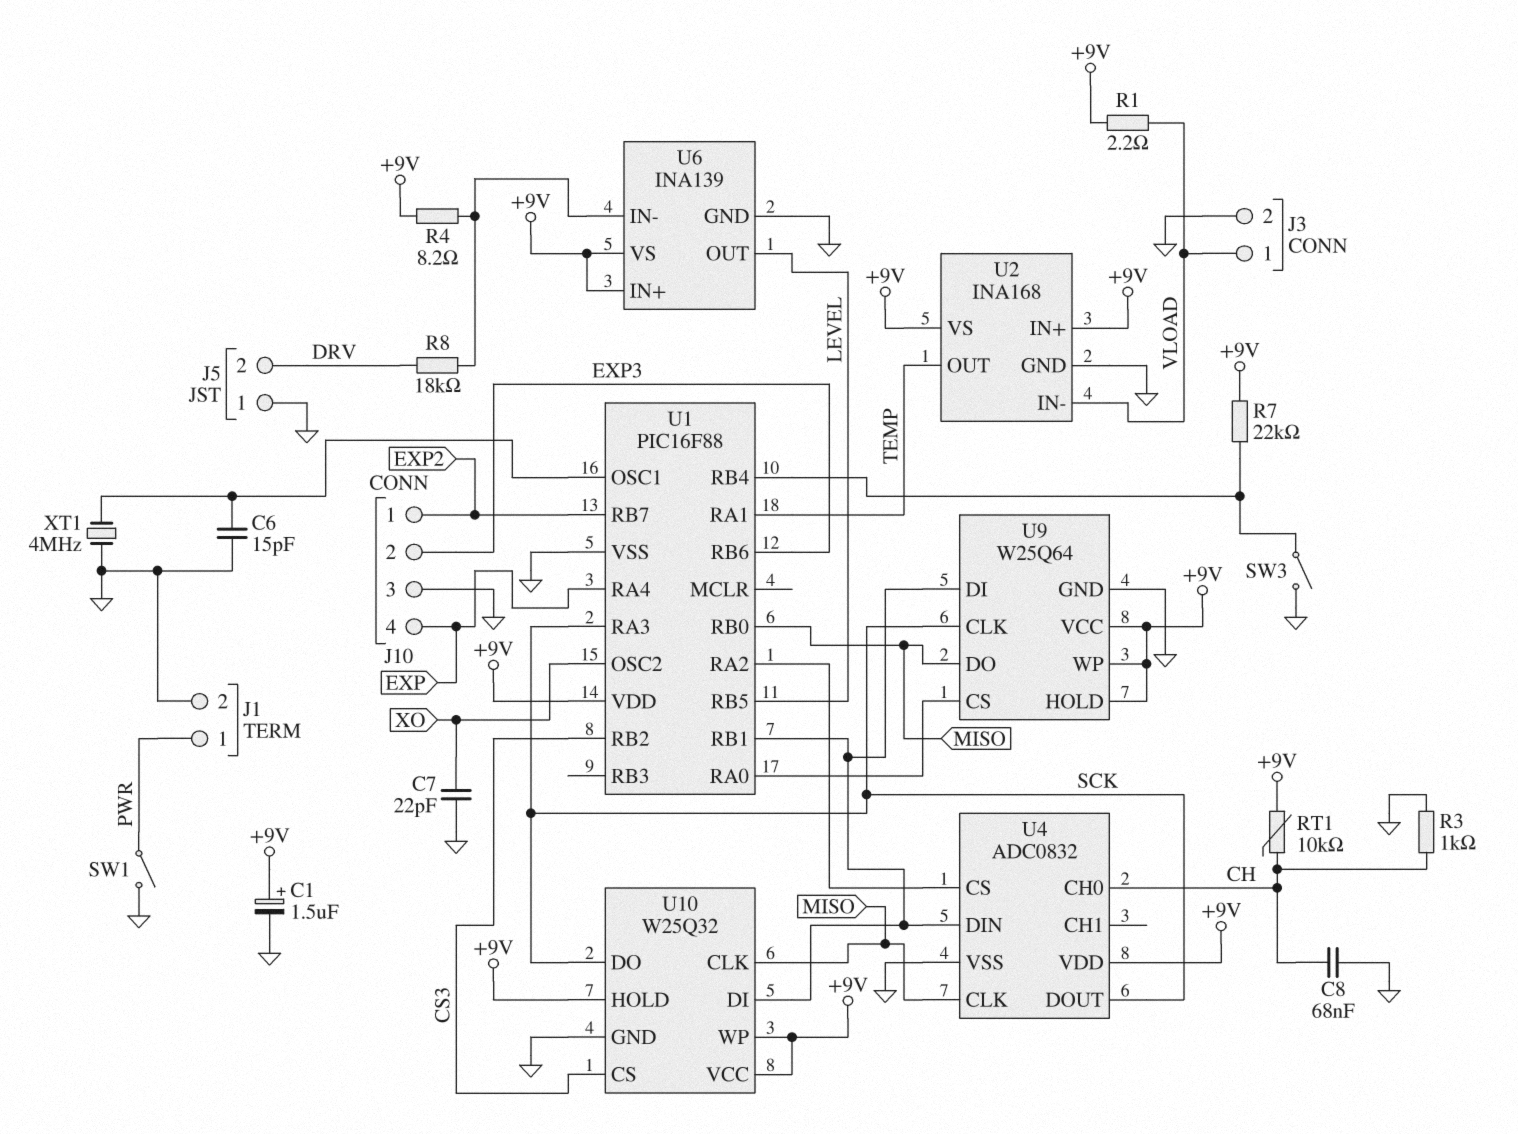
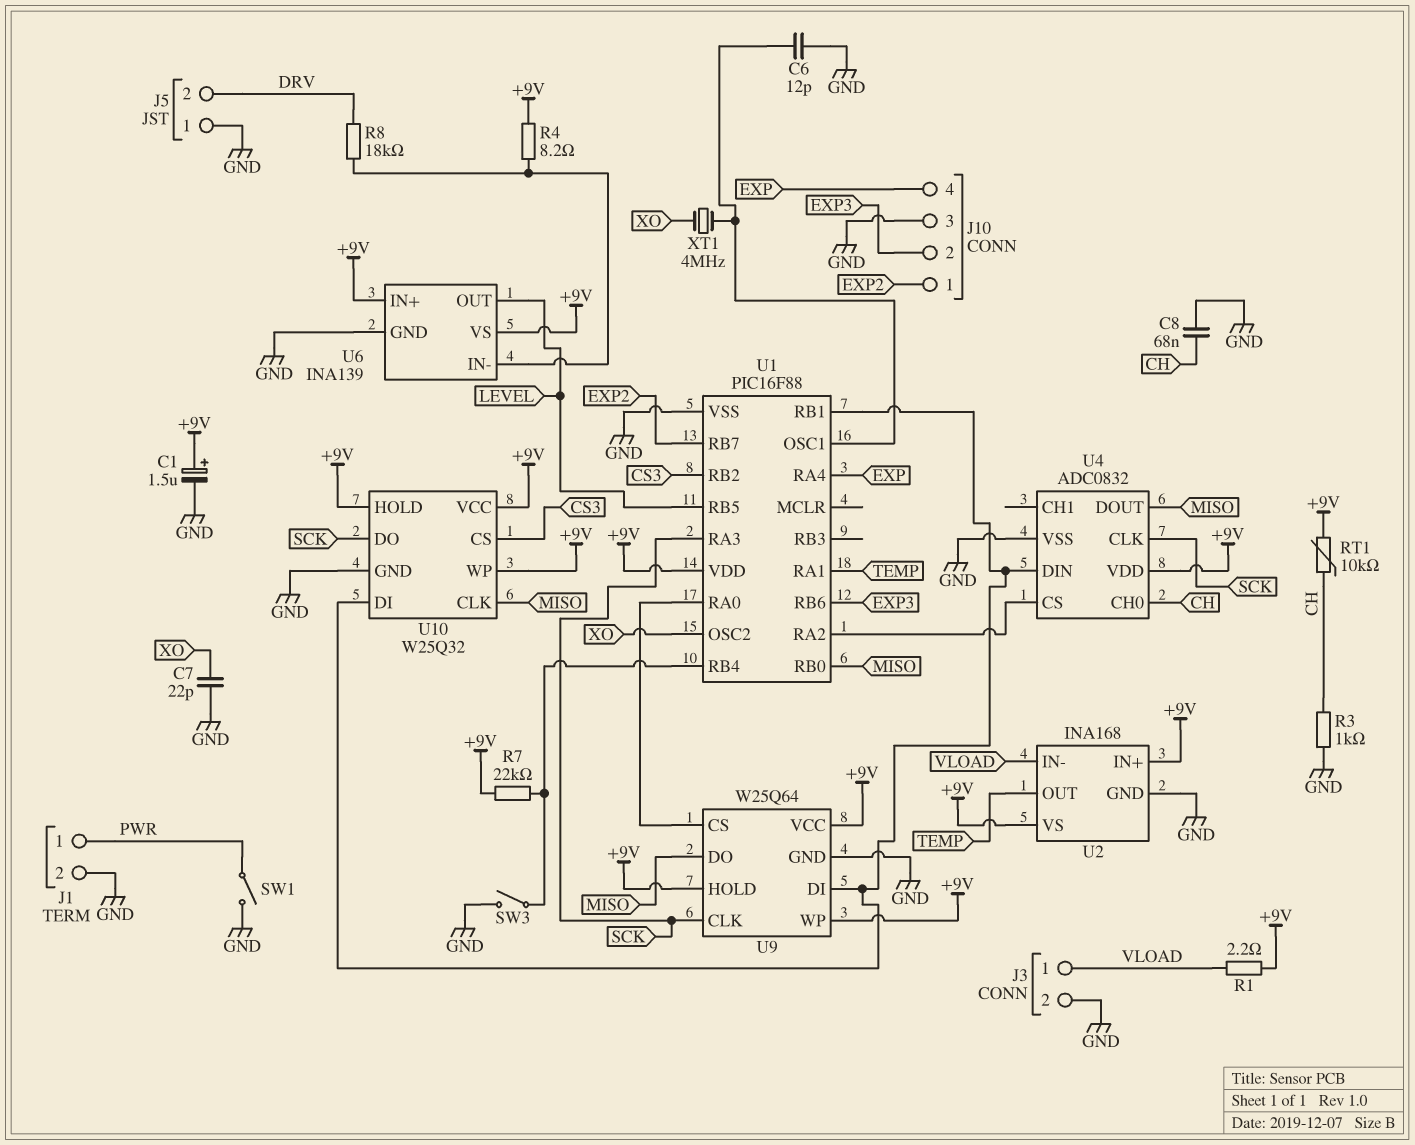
C6: 15pF (GND, U1/OSC1) -> 12pF (GND, U1/OSC1)
U4 pin CLK: MISO -> SCK
U4 pin DOUT: SCK -> MISO
XT1: 4MHz (GND, U1/OSC1) -> 4MHz (U1/OSC1, XO)

